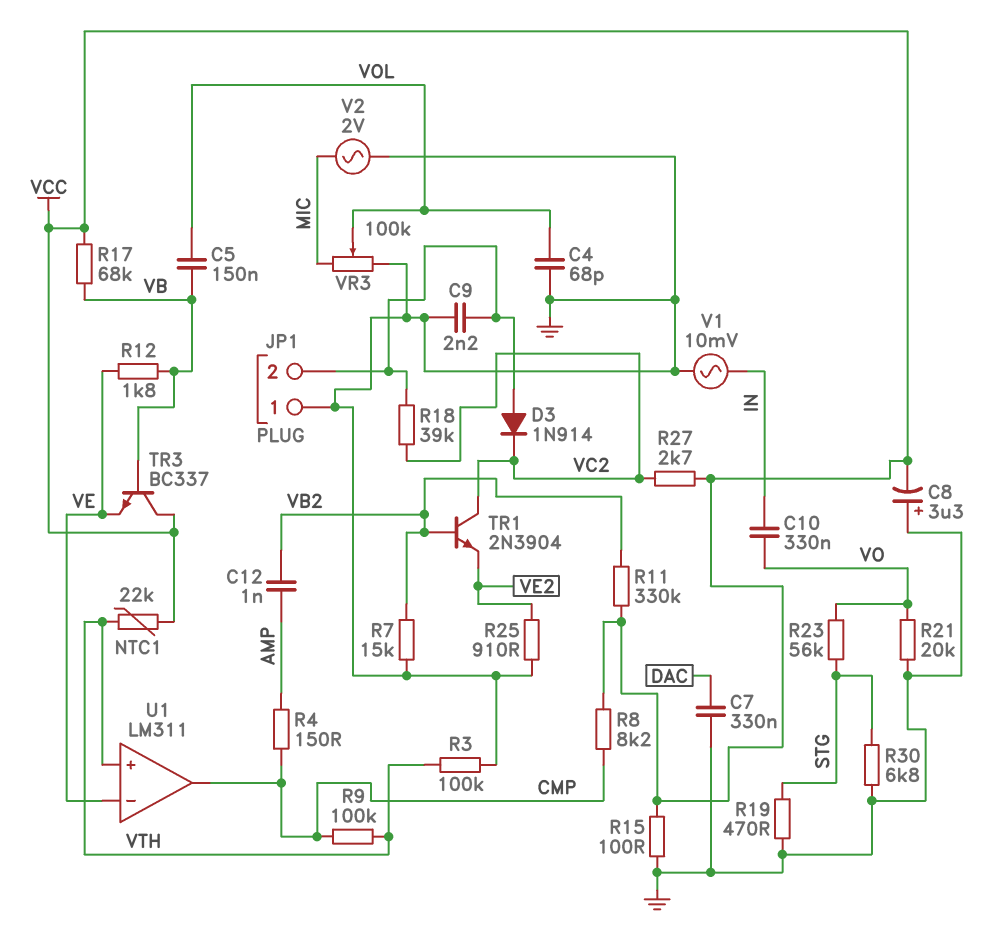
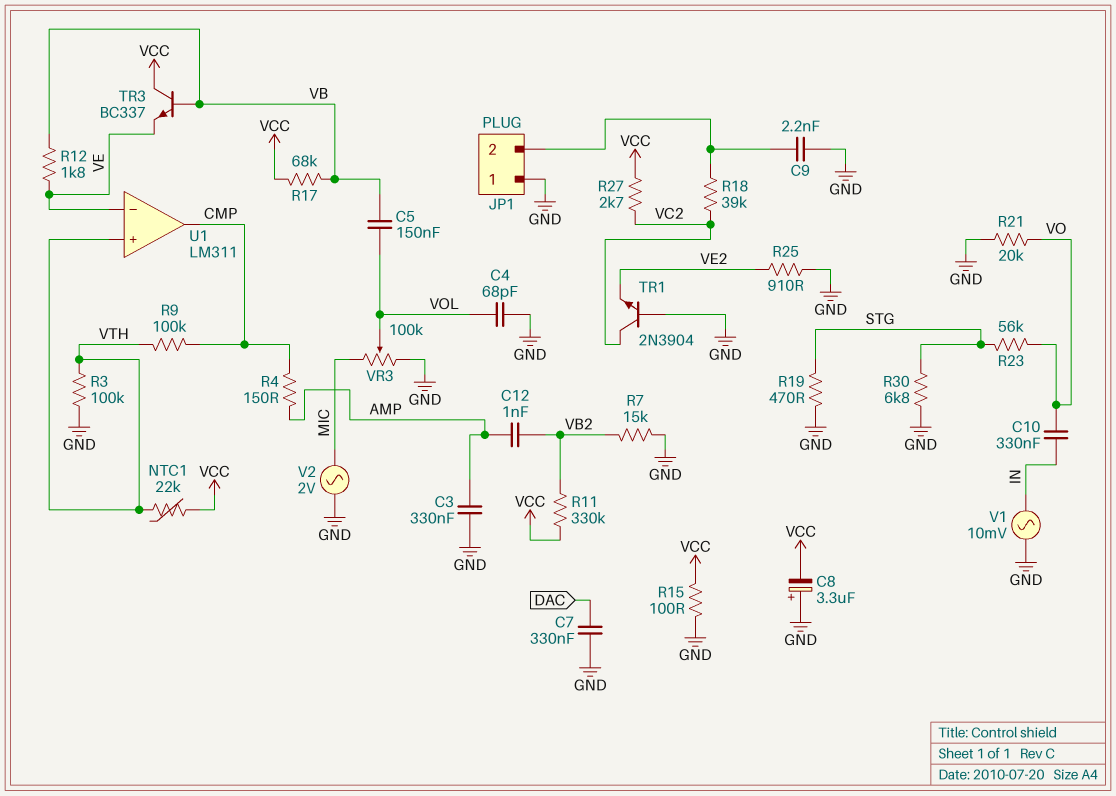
C3: none -> 330nF (AMP, GND)
D3: diode 1N914 (A JP1/2, K VC2) -> none
R8: 8.2k (CMP, VCC) -> none
TR1: NPN 2N3904 (B VB2, C VC2, E VE2) -> NPN 2N3904 (B GND, C VC2, E VE2)

